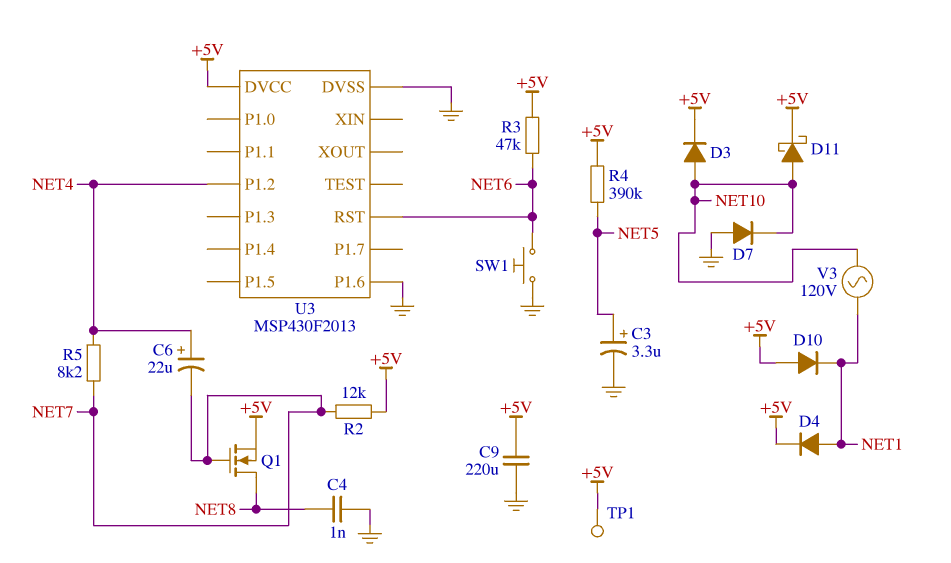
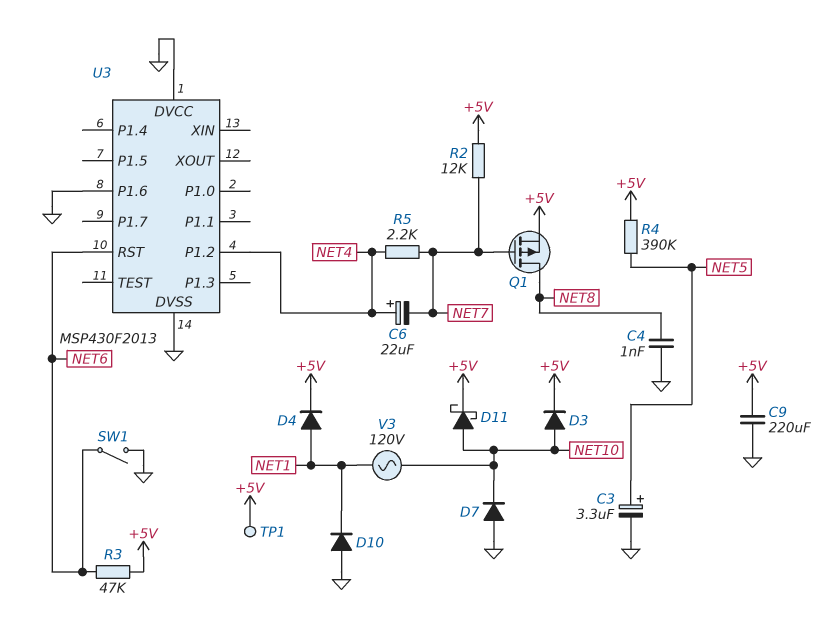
D10: diode (A +5V, K NET1) -> diode (A GND, K NET1)
Q1: NMOS (G NET7, D NET8, S +5V) -> PMOS (G NET7, D NET8, S +5V)
R5: 8.2k (NET4, NET7) -> 2.2k (NET4, NET7)
SW1: button (GND, NET6) -> switch (GND, NET6)
U3 pin DVCC: +5V -> GND

